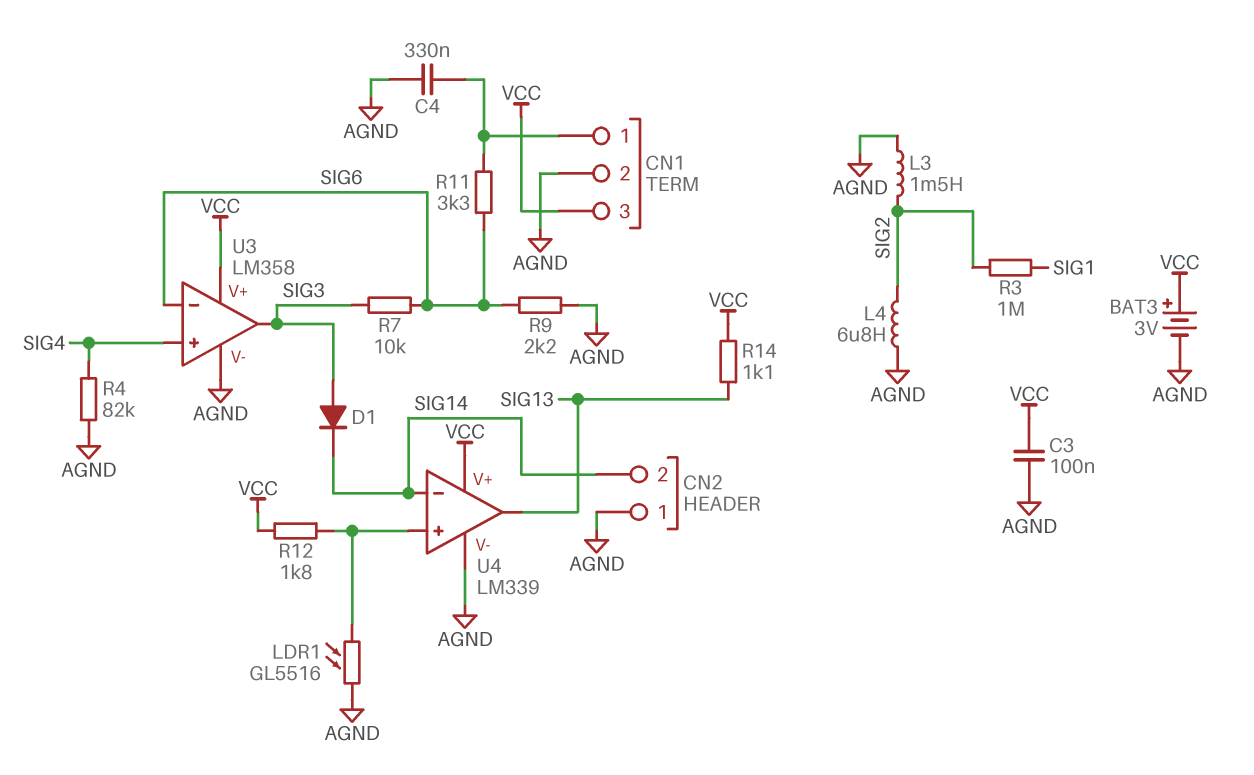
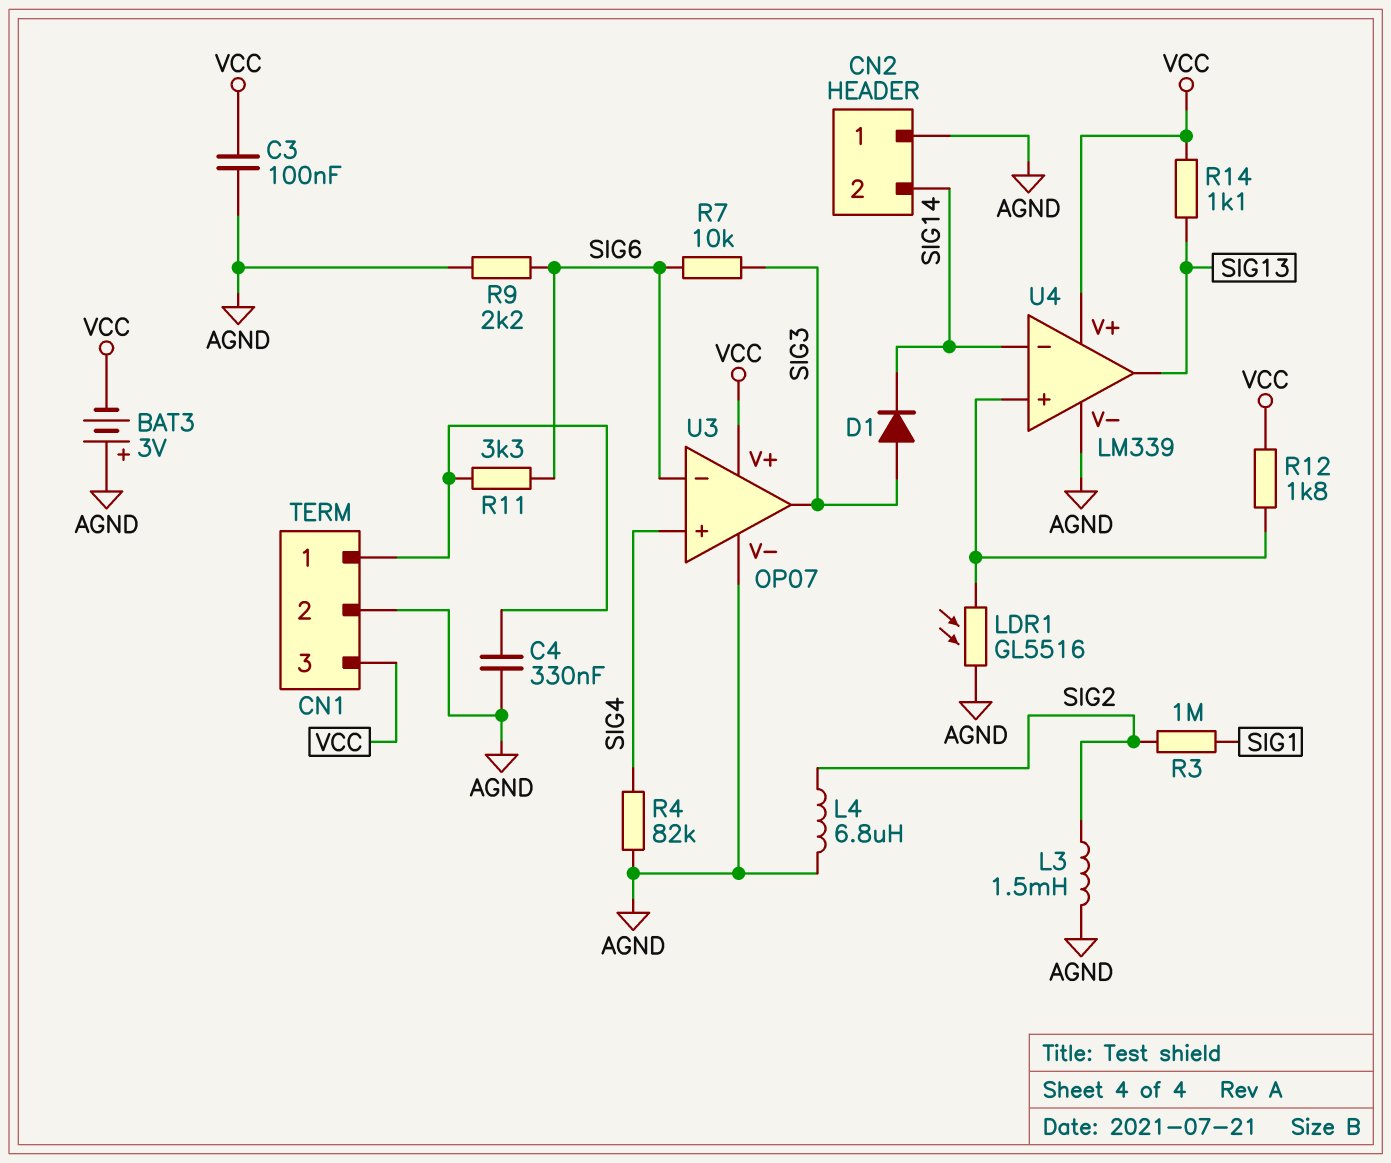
BAT3: 3V (plus VCC, minus AGND) -> 3V (plus AGND, minus VCC)
U3: LM358 -> OP07

